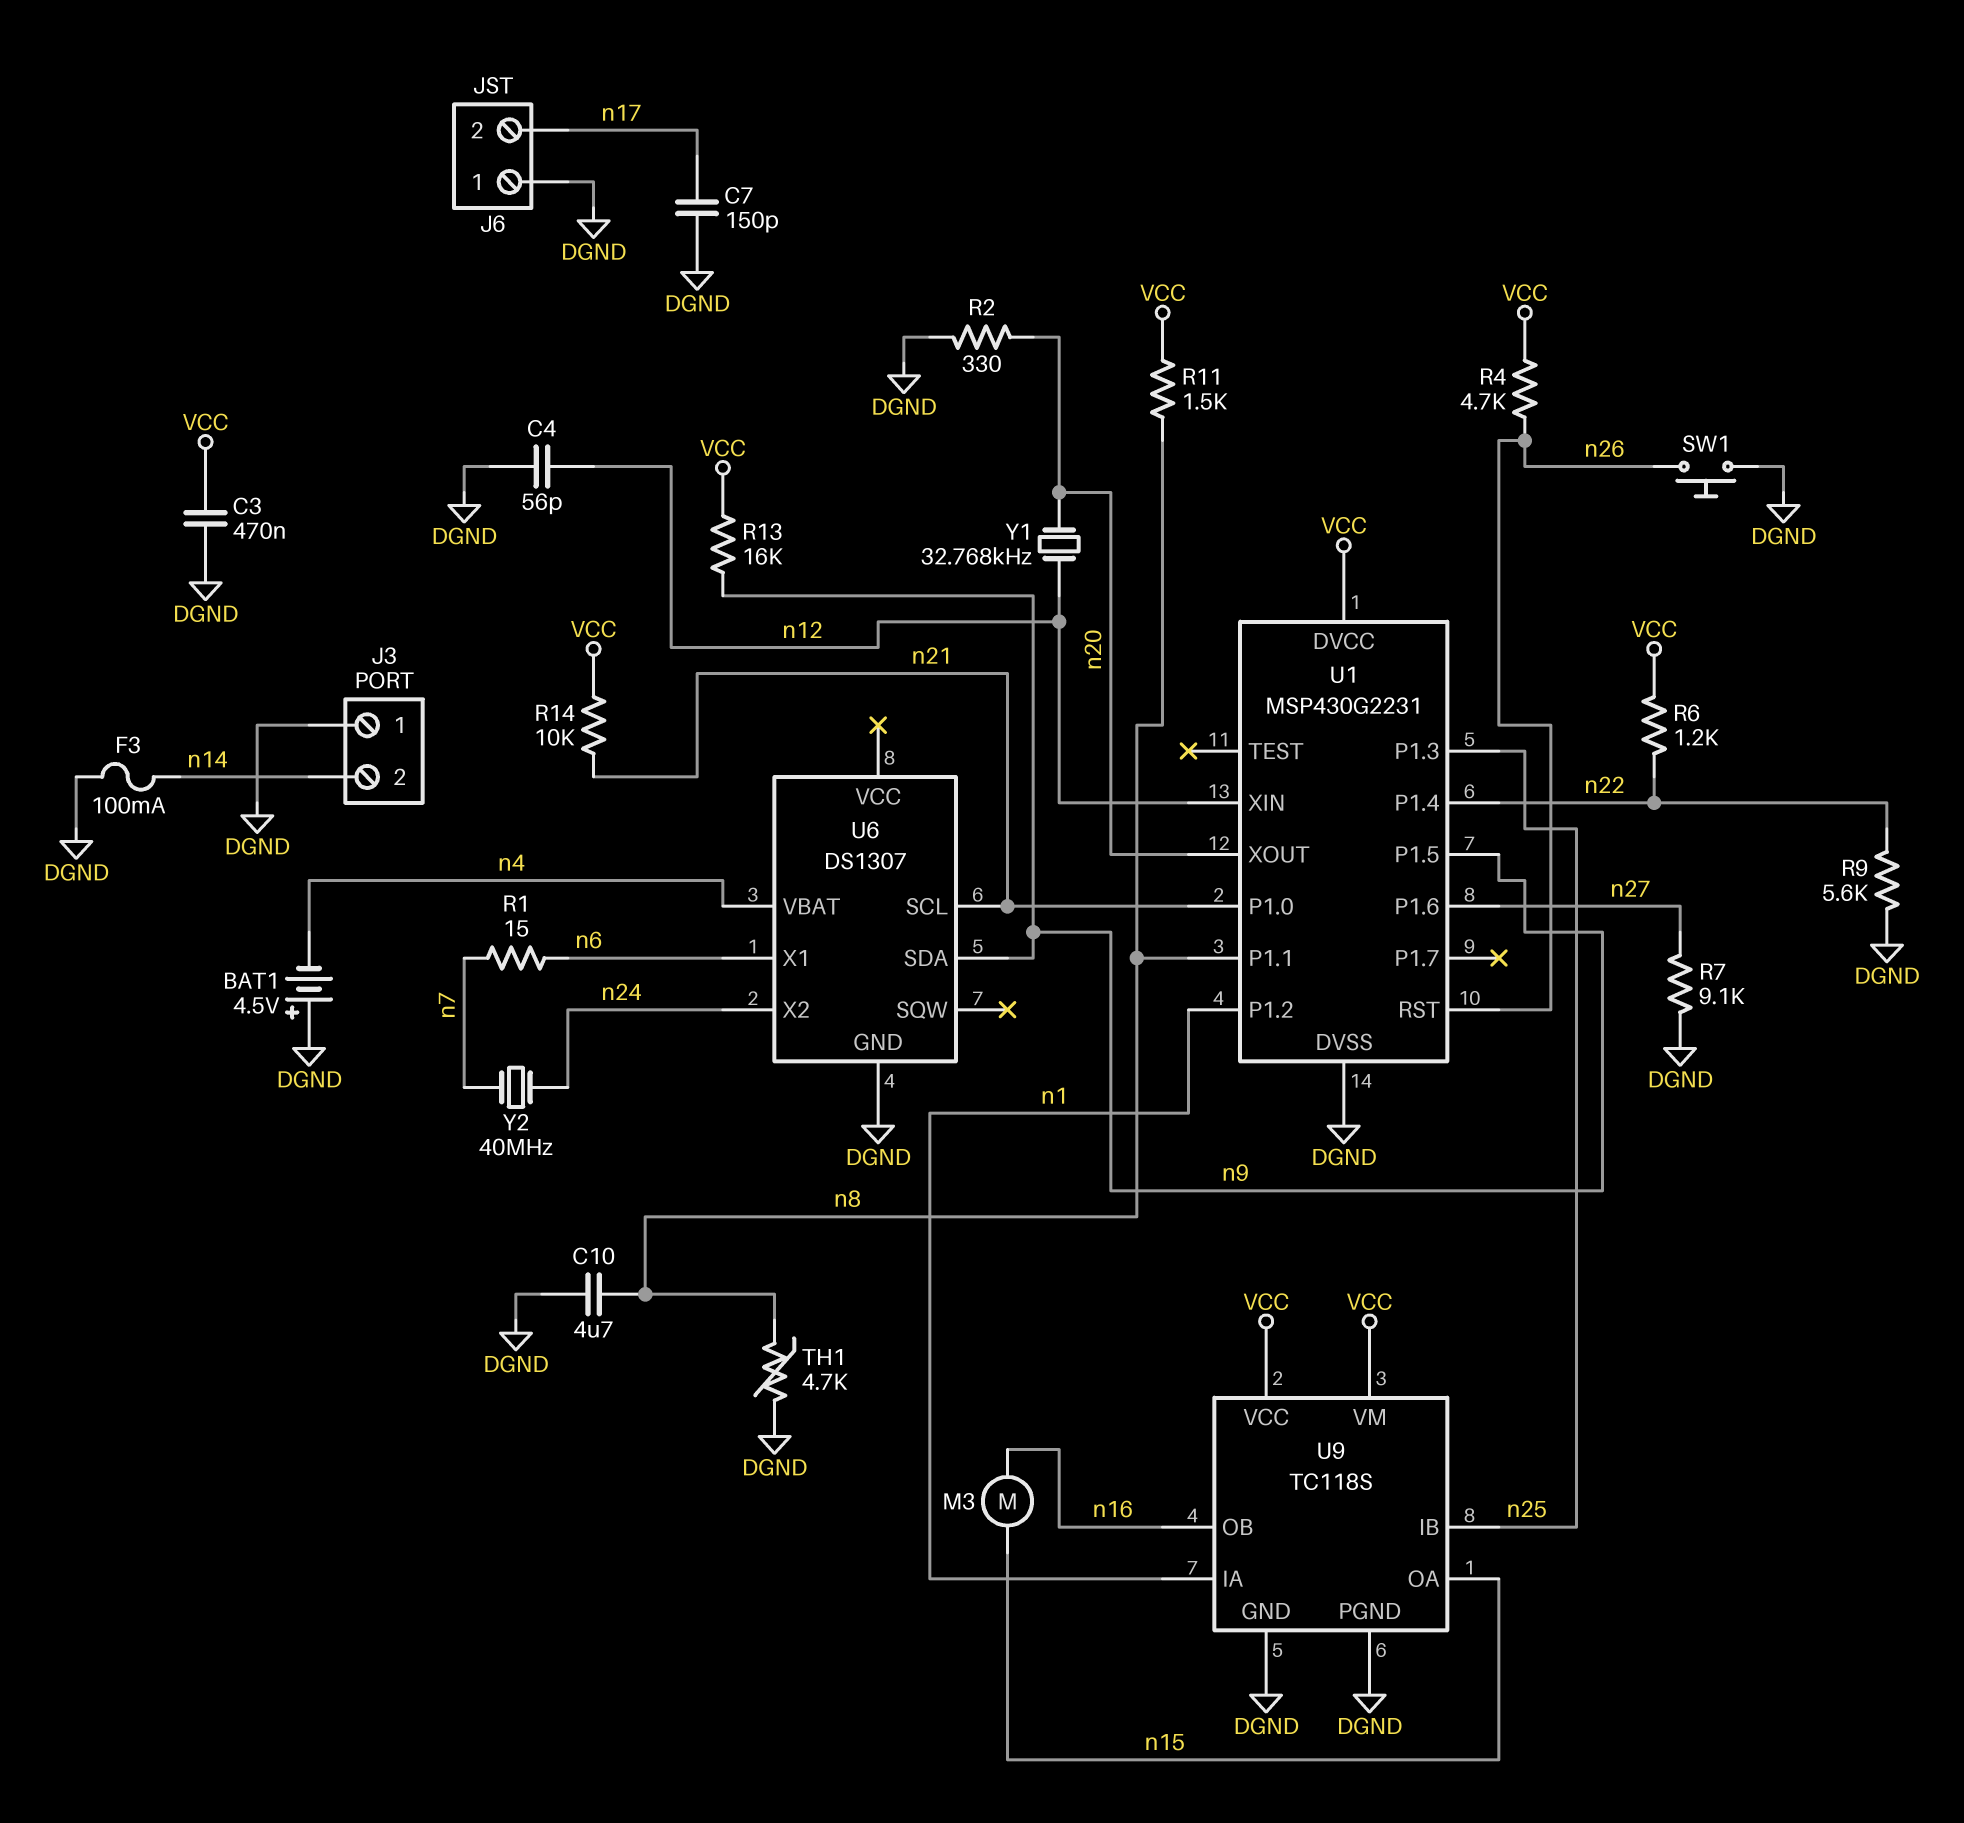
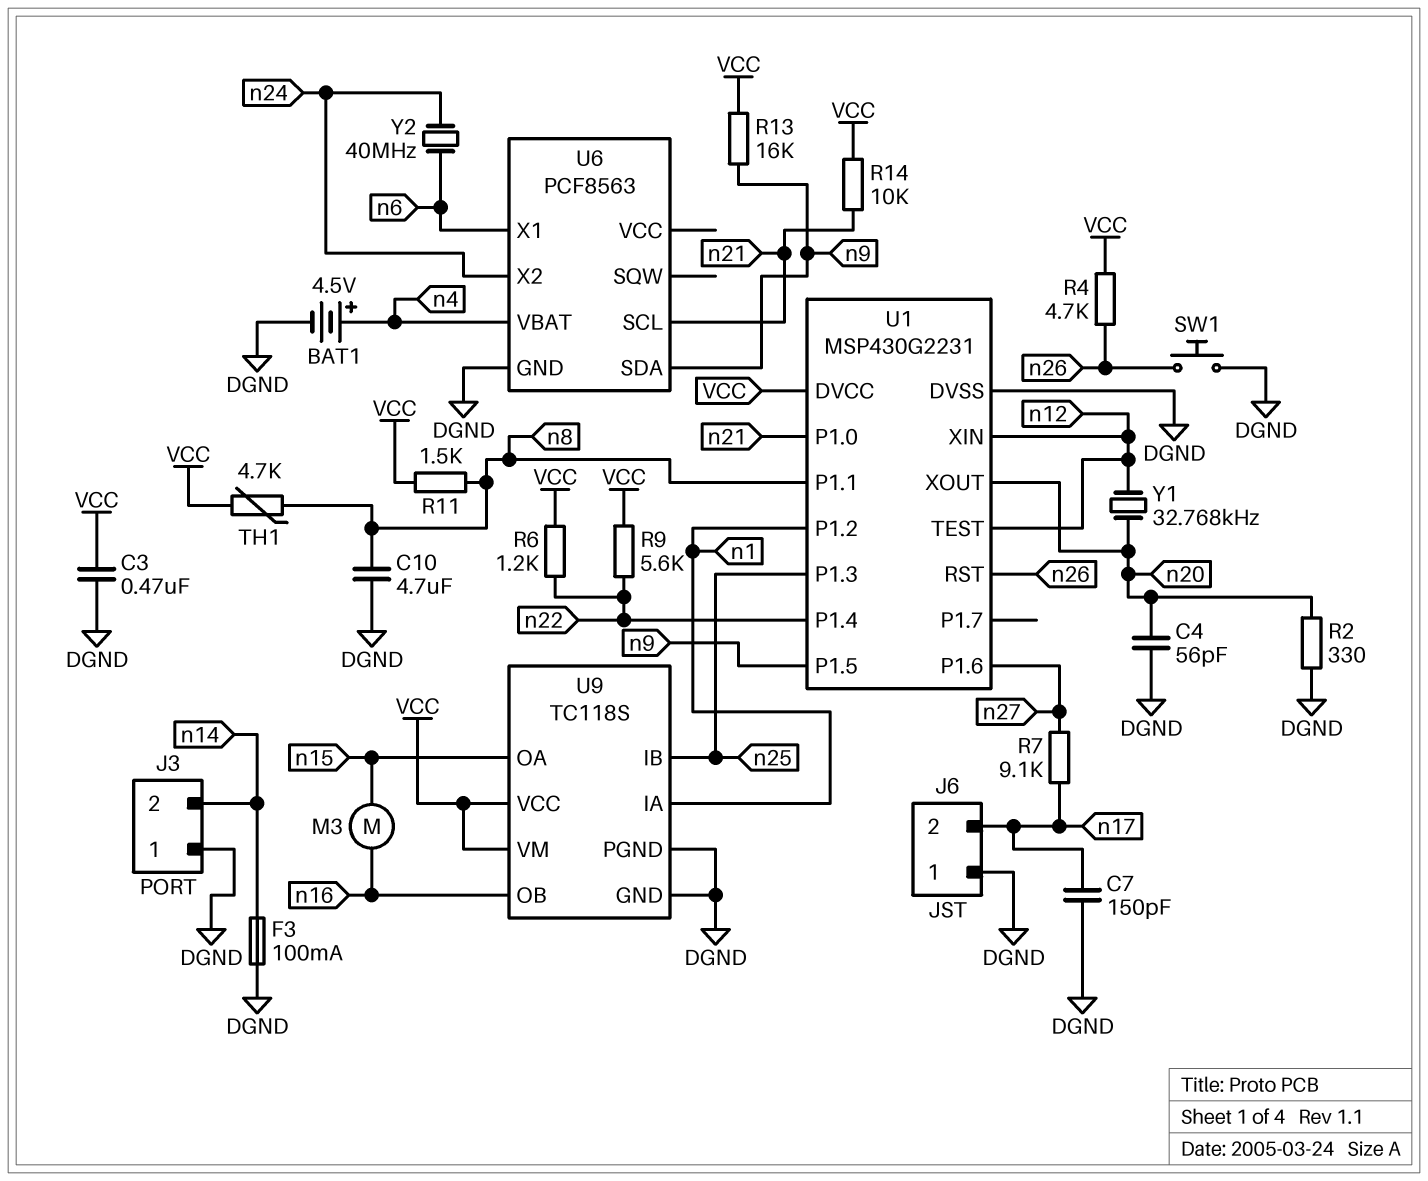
BAT1: 4.5V (plus DGND, minus n4) -> 4.5V (plus n4, minus DGND)
C4: 56pF (DGND, n12) -> 56pF (DGND, n20)
R1: 15 (n6, n7) -> none
R7: 9.1k (DGND, n27) -> 9.1k (n17, n27)
R9: 5.6k (DGND, n22) -> 5.6k (VCC, n22)
TH1: 4.7k (DGND, n8) -> 4.7k (VCC, n8)
U1 pin TEST: none -> n12
U6: DS1307 -> PCF8563
Y2: 40MHz (n7, n24) -> 40MHz (n6, n24)

